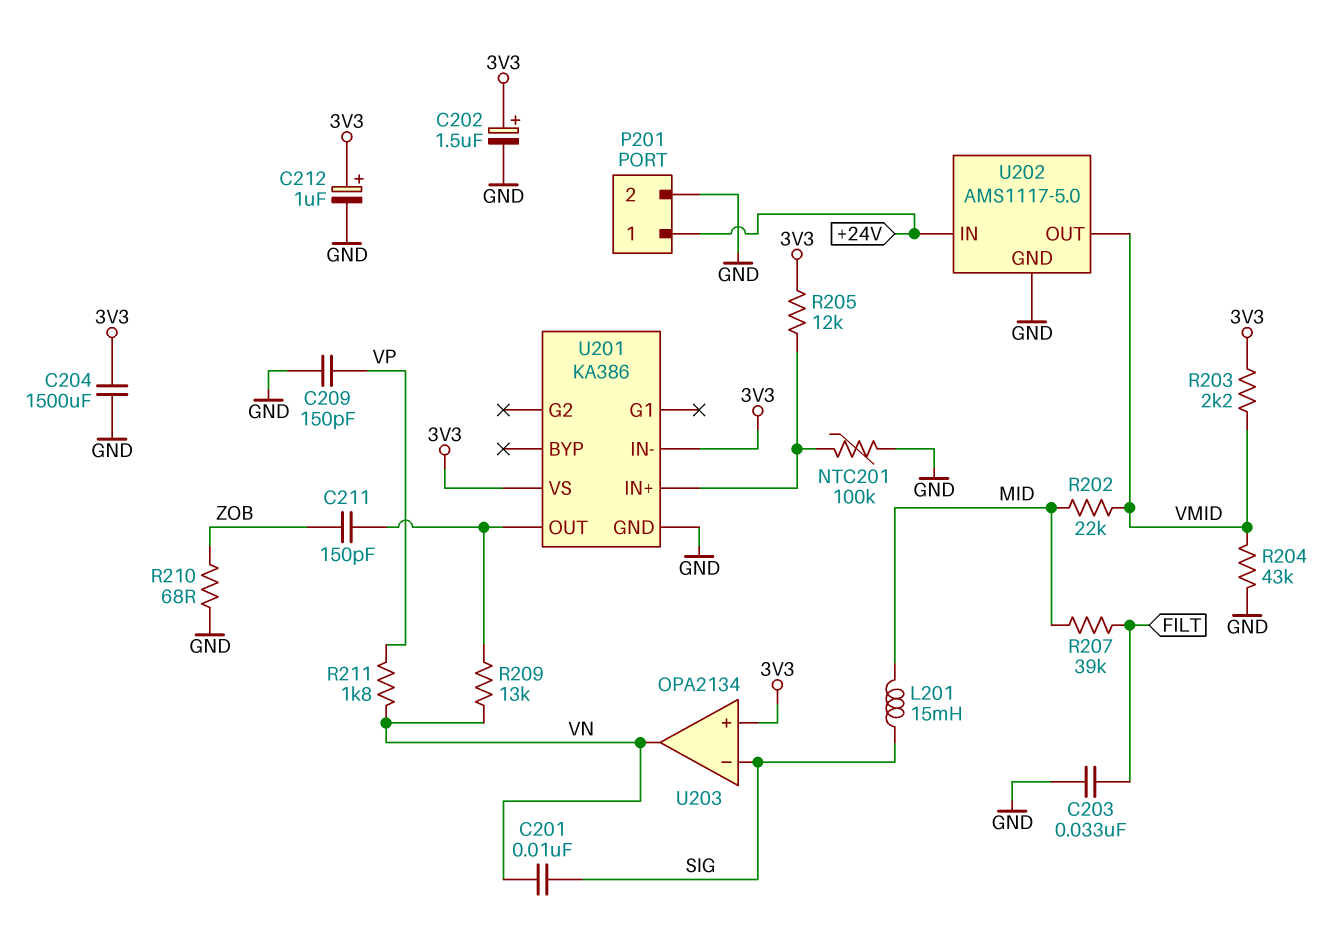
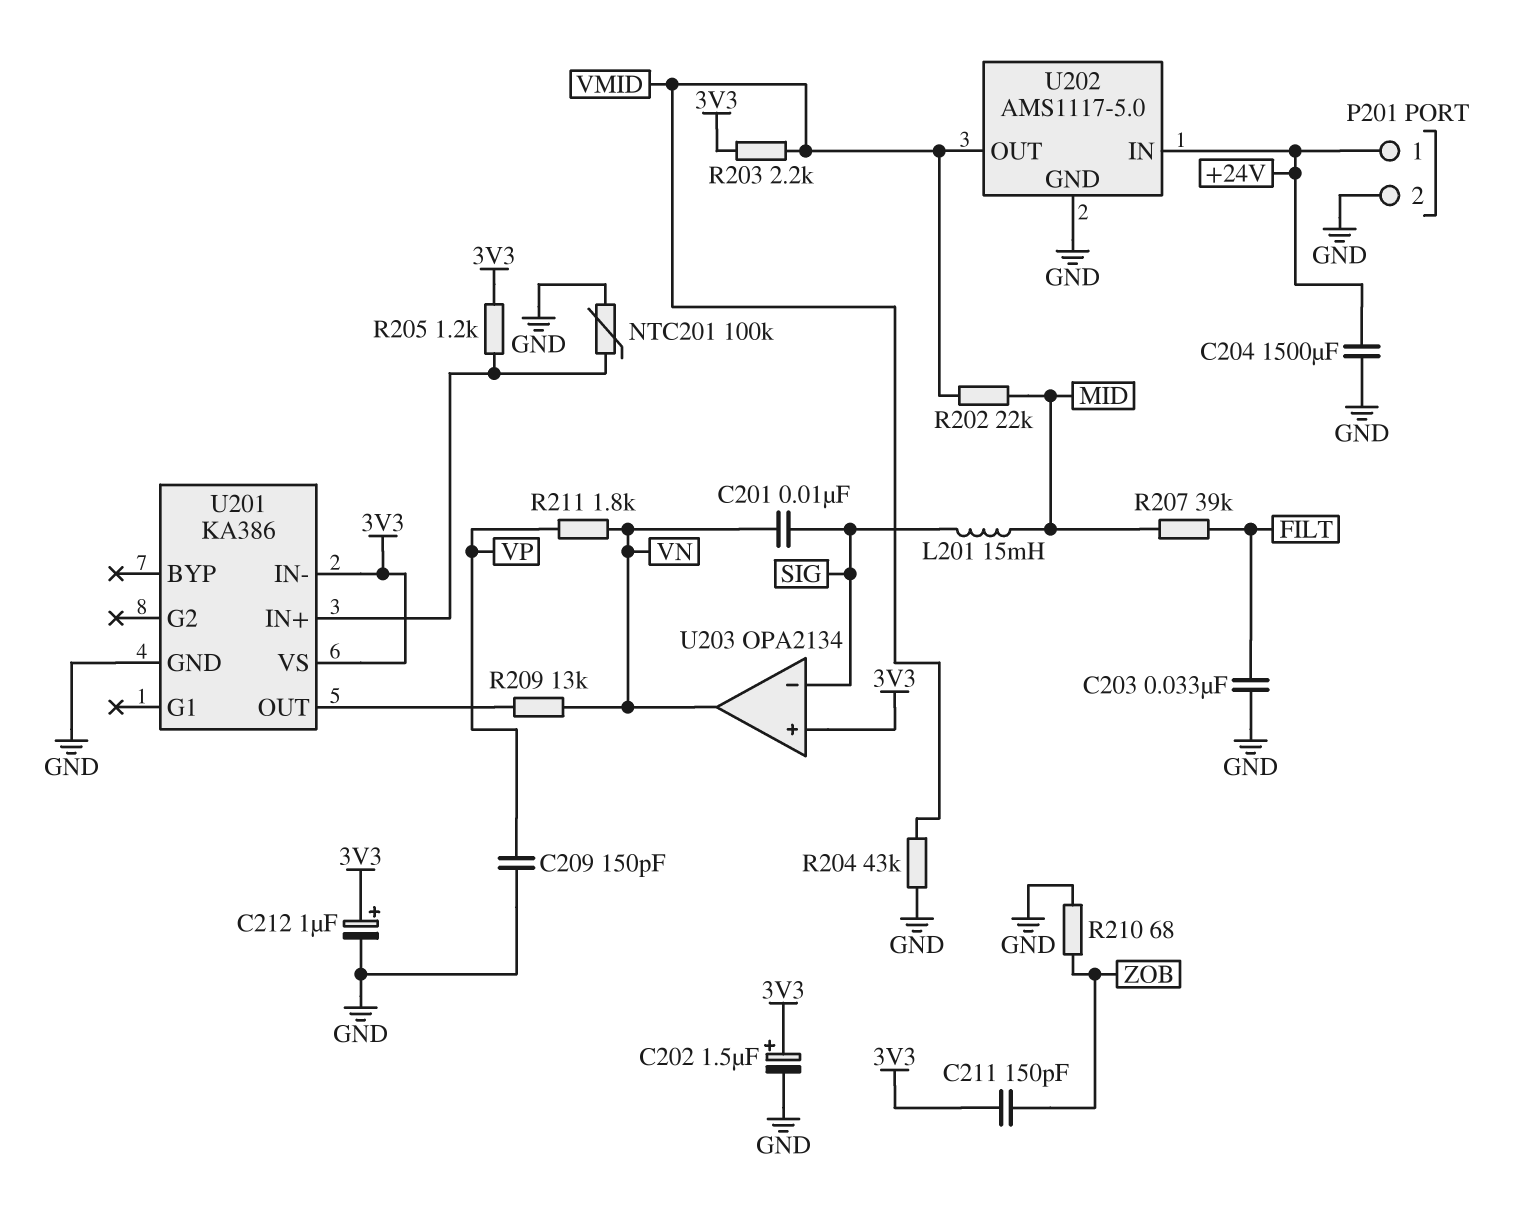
C204: 1500uF (3V3, GND) -> 1500uF (+24V, GND)
C211: 150pF (U201/OUT, ZOB) -> 150pF (3V3, ZOB)
R205: 12k (3V3, U201/IN+) -> 1.2k (3V3, U201/IN+)

